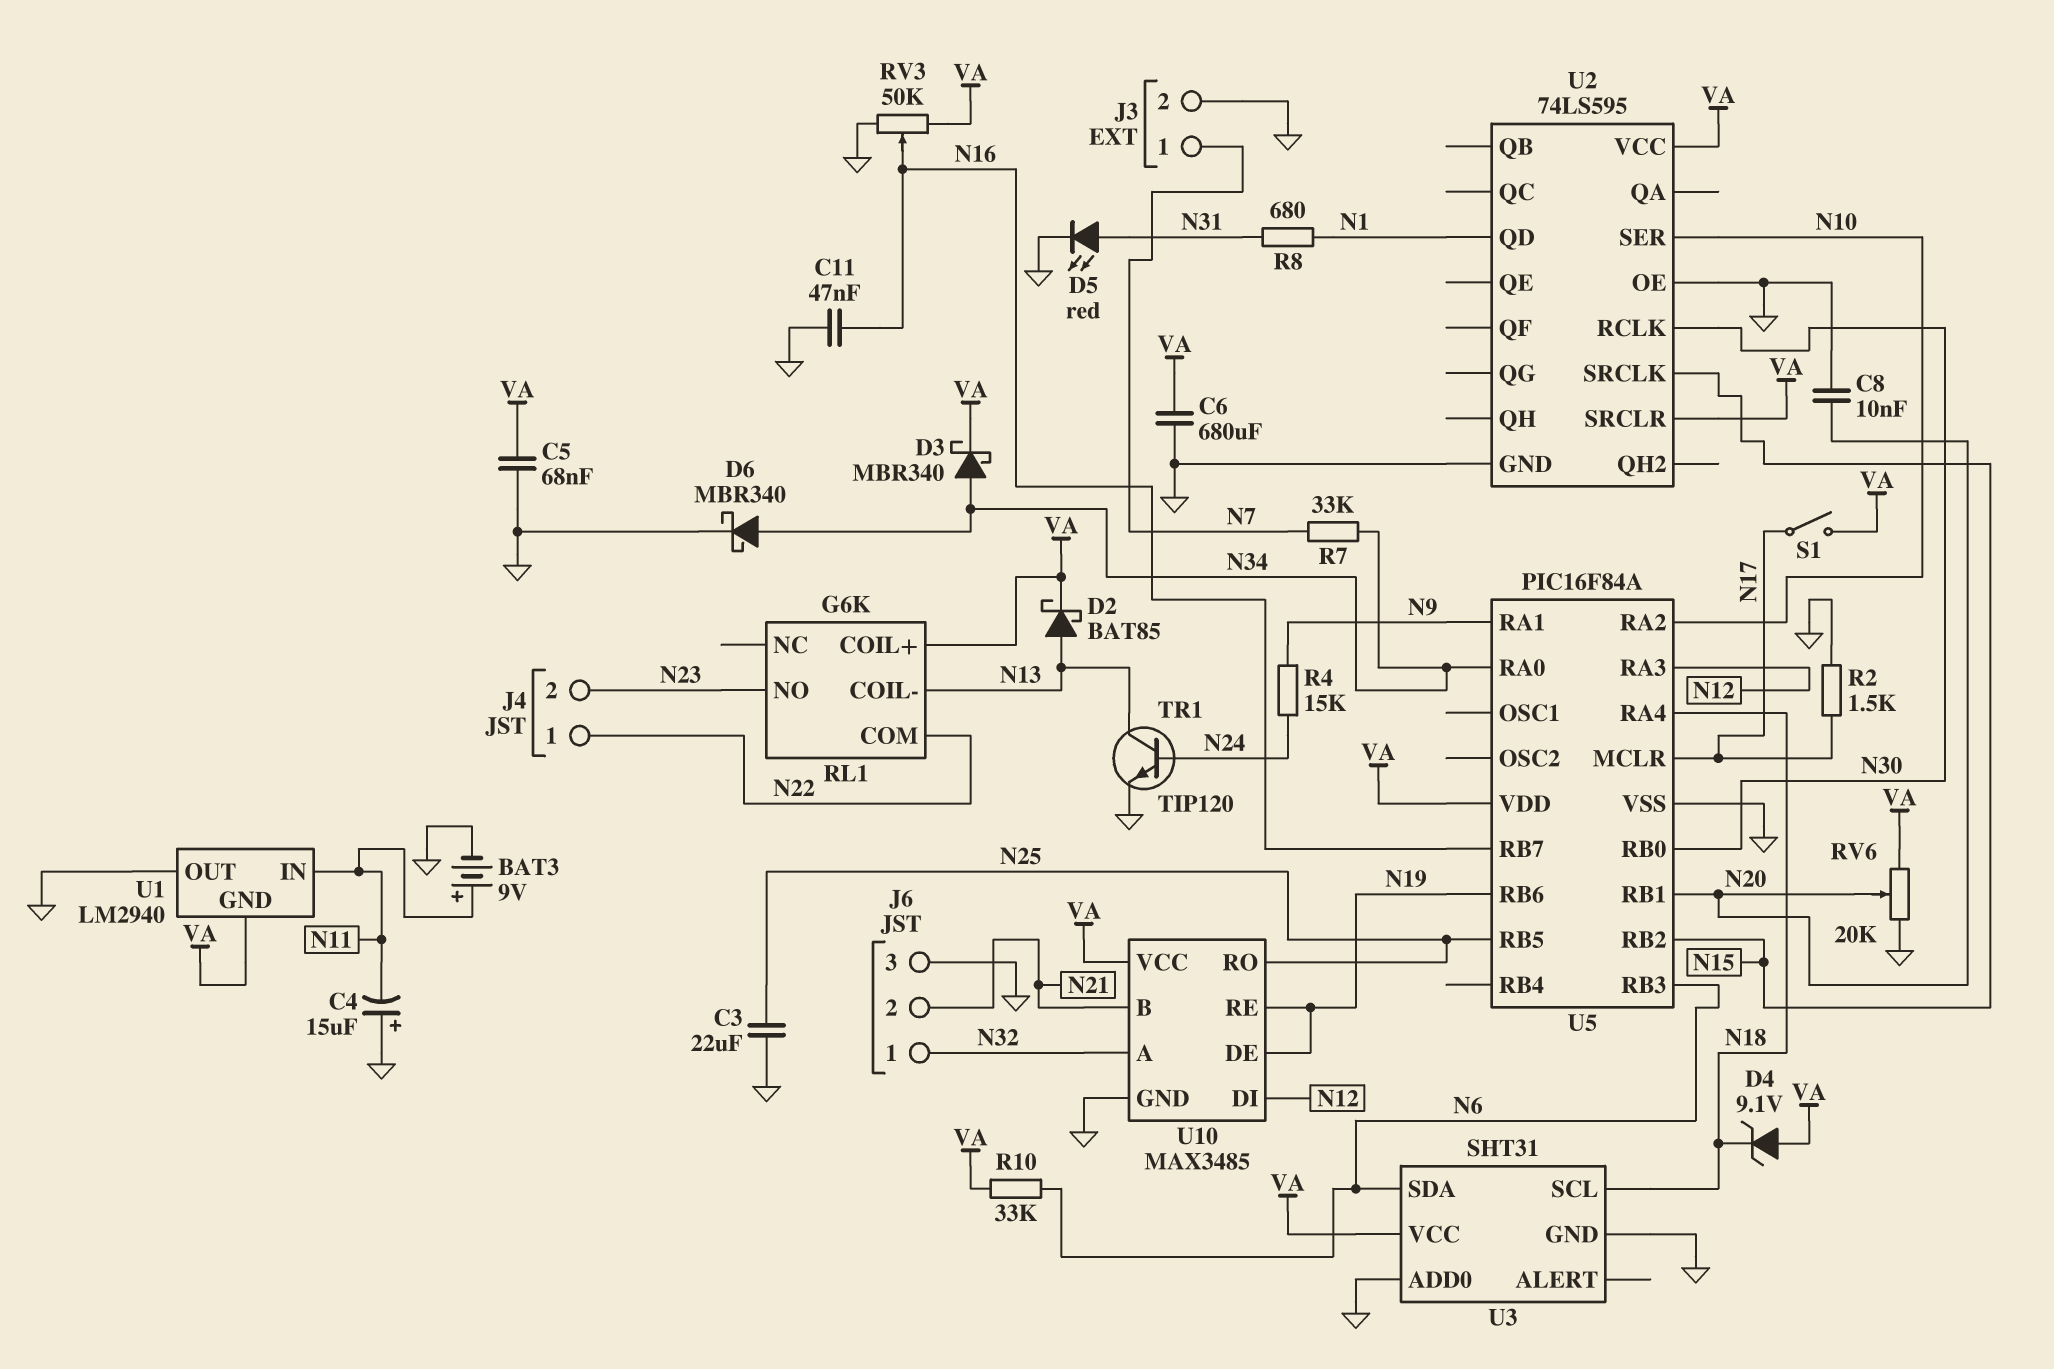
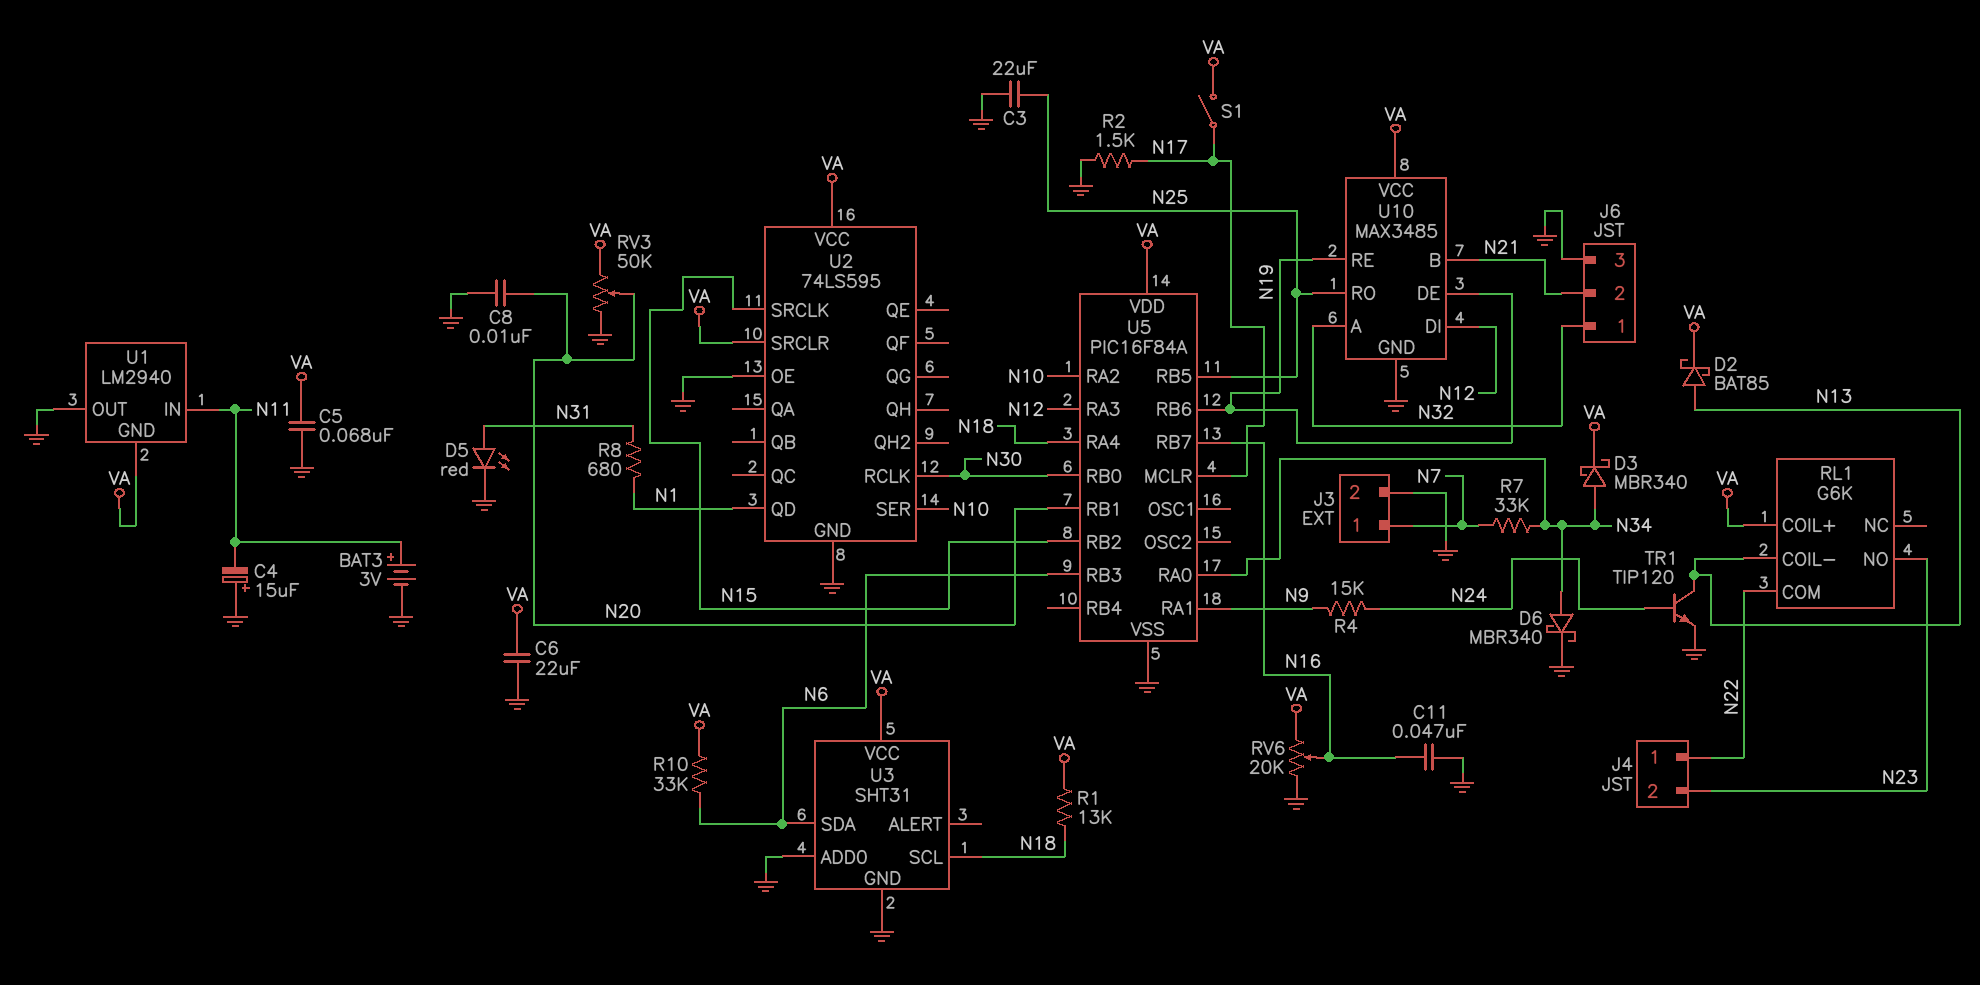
BAT3: 9V (plus N11, minus GND) -> 3V (plus N11, minus GND)
C6: 680uF (GND, VA) -> 22uF (GND, VA)
D4: zener 9.1V (A VA, K N18) -> none
R1: none -> 13k (N18, VA)
RV3: 50k (GND, VA, wiper N16) -> 50k (GND, VA, wiper N20)
RV6: 20k (GND, VA, wiper N20) -> 20k (GND, VA, wiper N16)

